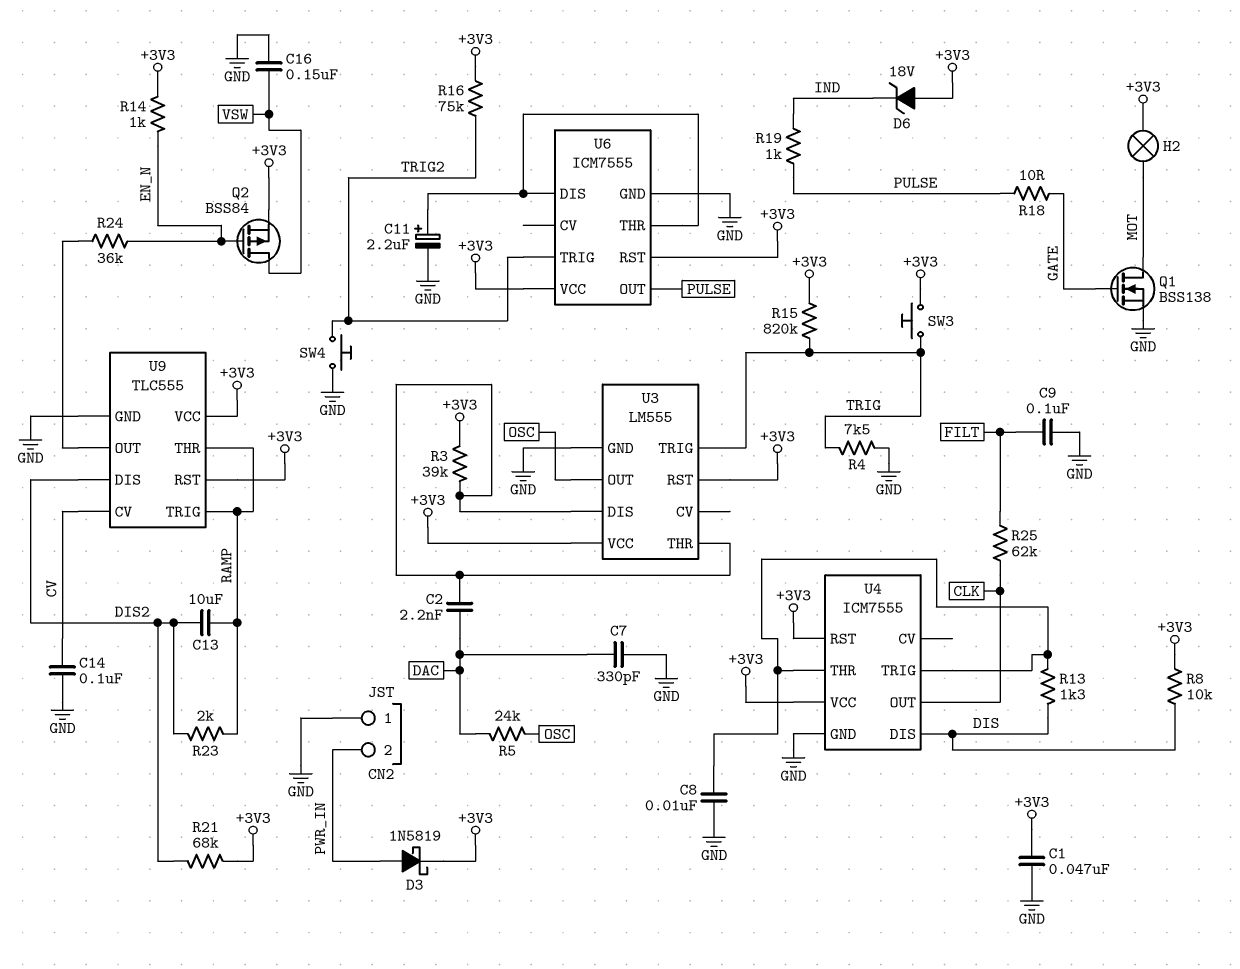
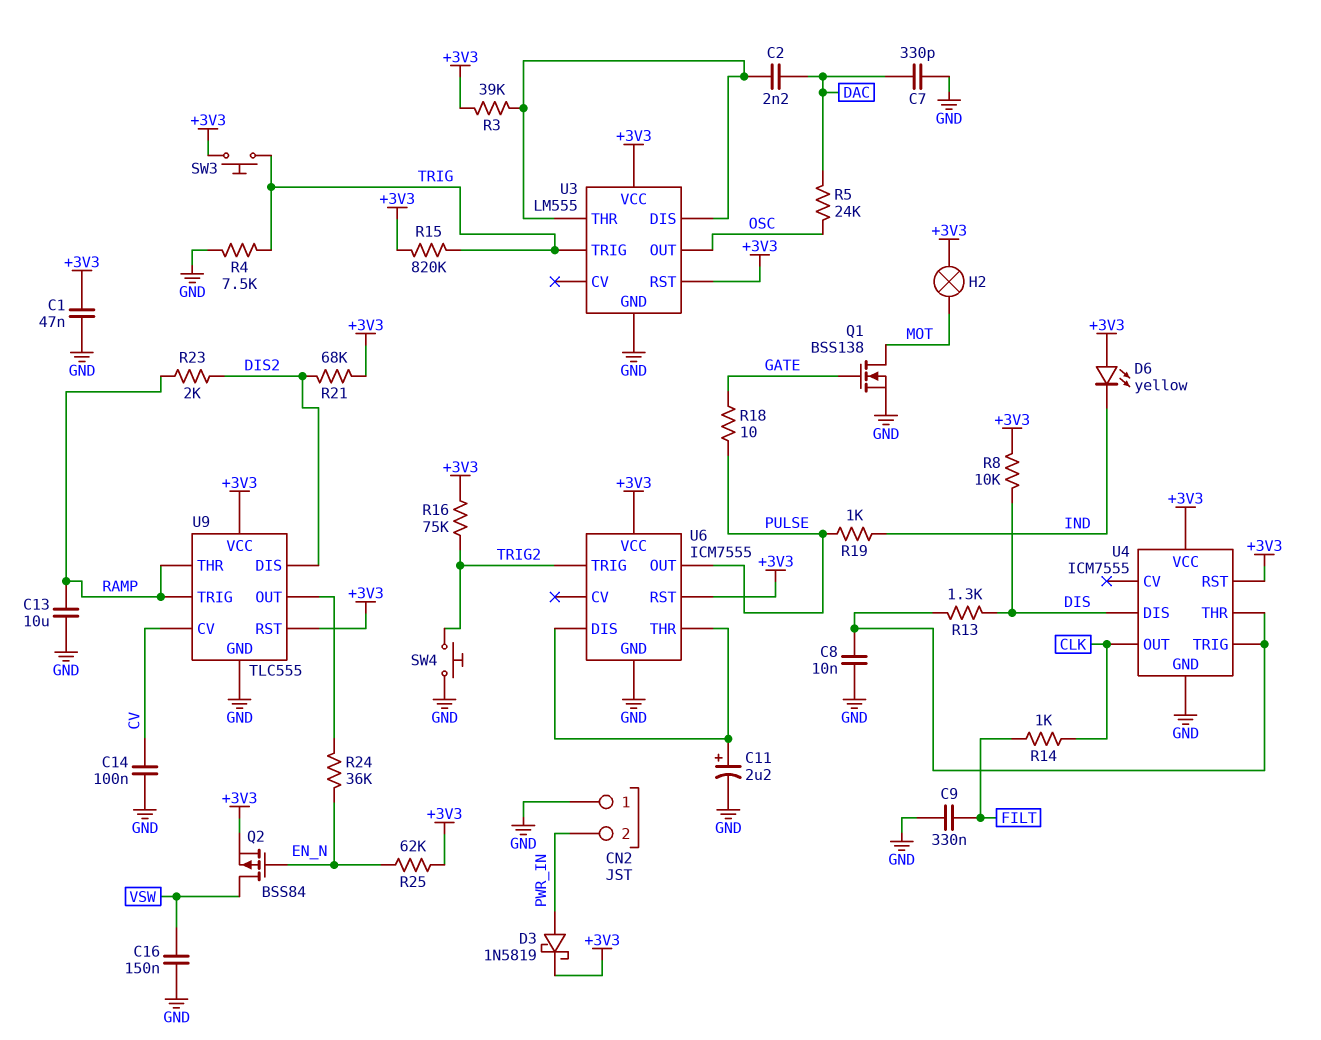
C9: 100nF (FILT, GND) -> 330nF (FILT, GND)
C13: 10uF (DIS2, RAMP) -> 10uF (GND, RAMP)
D6: zener 18V (A +3V3, K IND) -> LED yellow (A +3V3, K IND)
R14: 1k (+3V3, EN_N) -> 1k (CLK, FILT)
R25: 62k (CLK, FILT) -> 62k (+3V3, EN_N)

